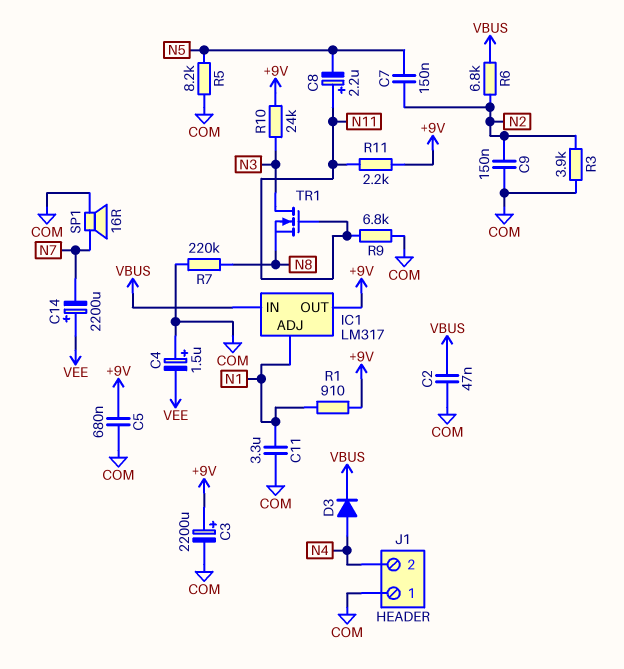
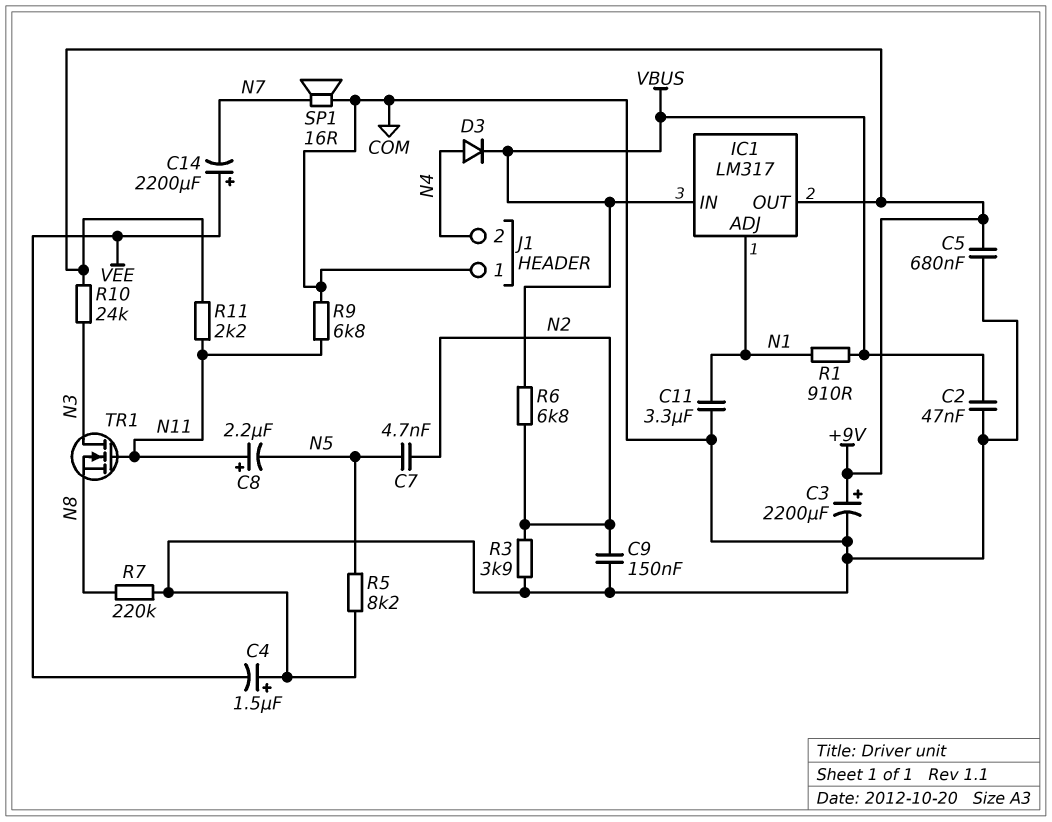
C7: 150nF (N2, N5) -> 4.7nF (N2, N5)
R1: 910 (+9V, N1) -> 910 (N1, VBUS)

